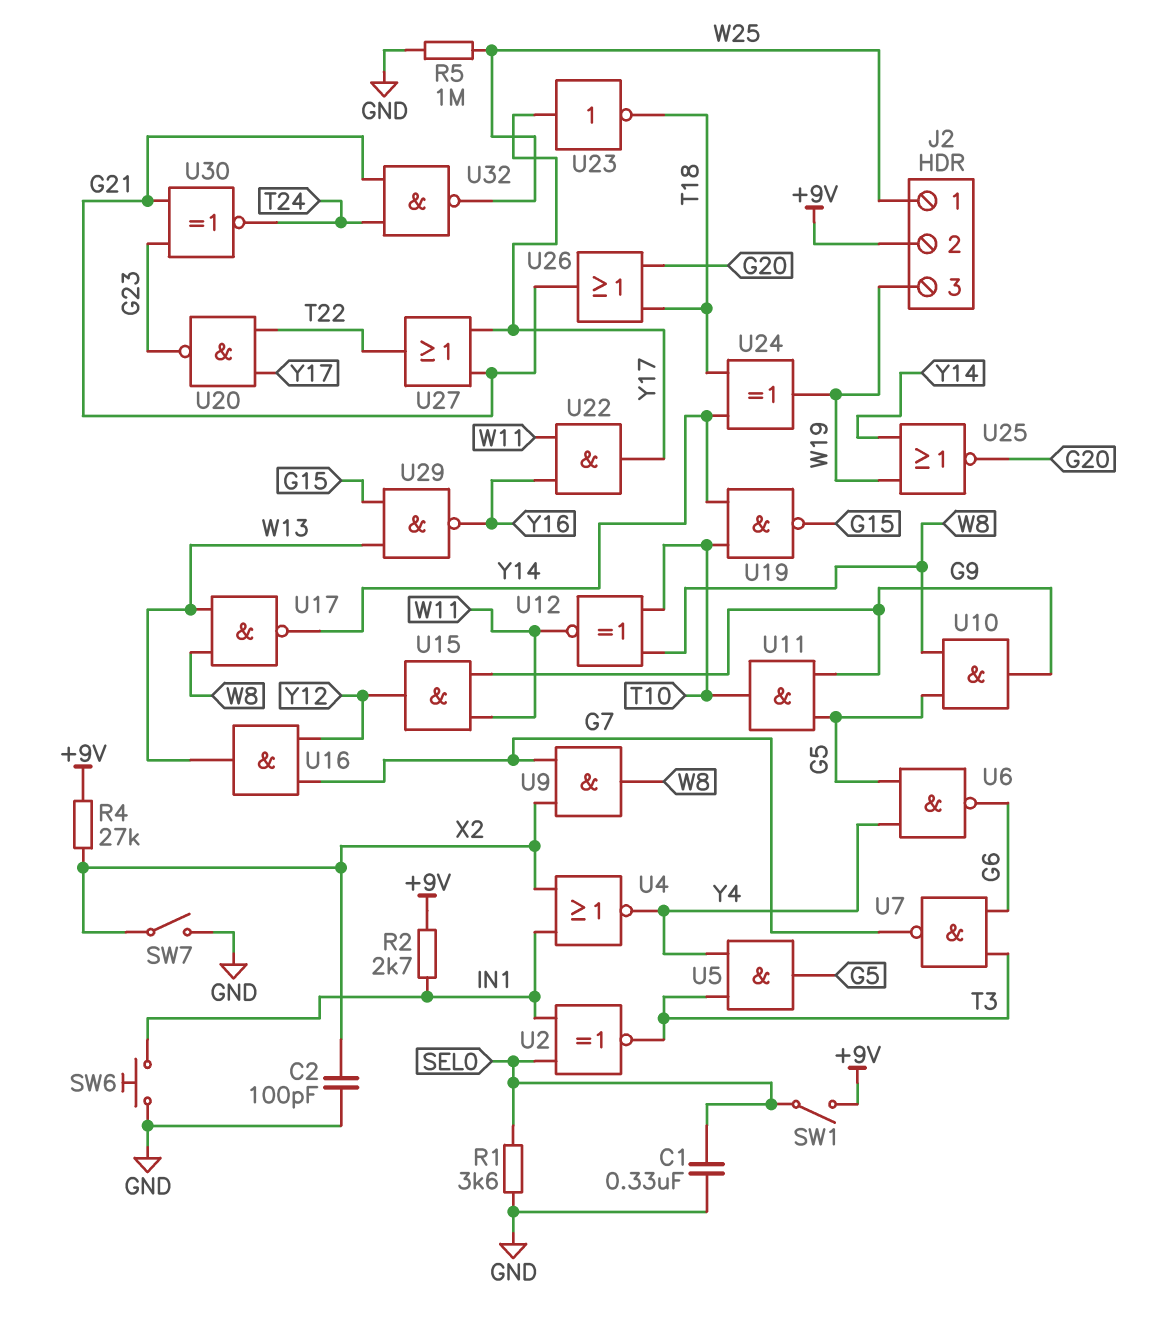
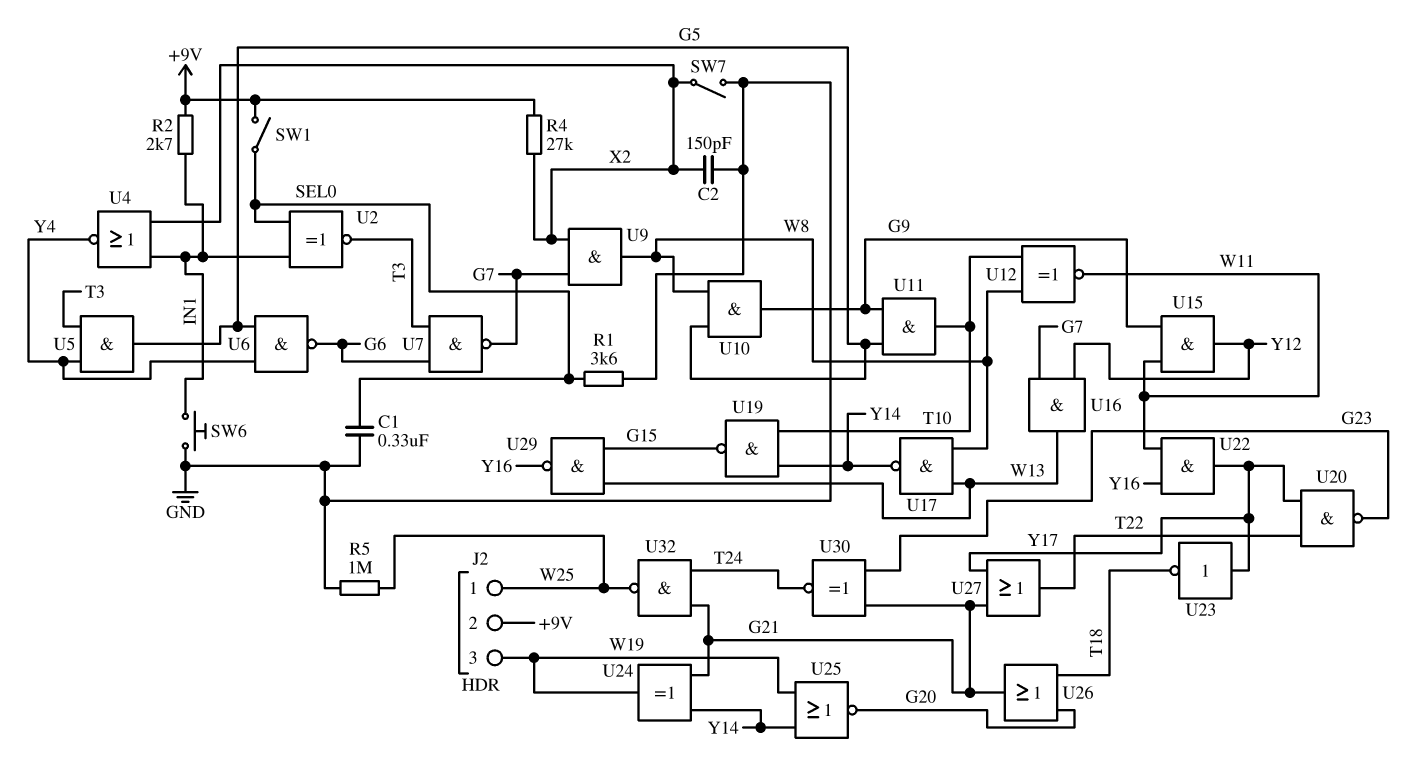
C2: 100pF (GND, X2) -> 150pF (GND, X2)
U24: XOR (in T18, in Y14, out W19) -> XOR (in G21, in Y14, out W19)

